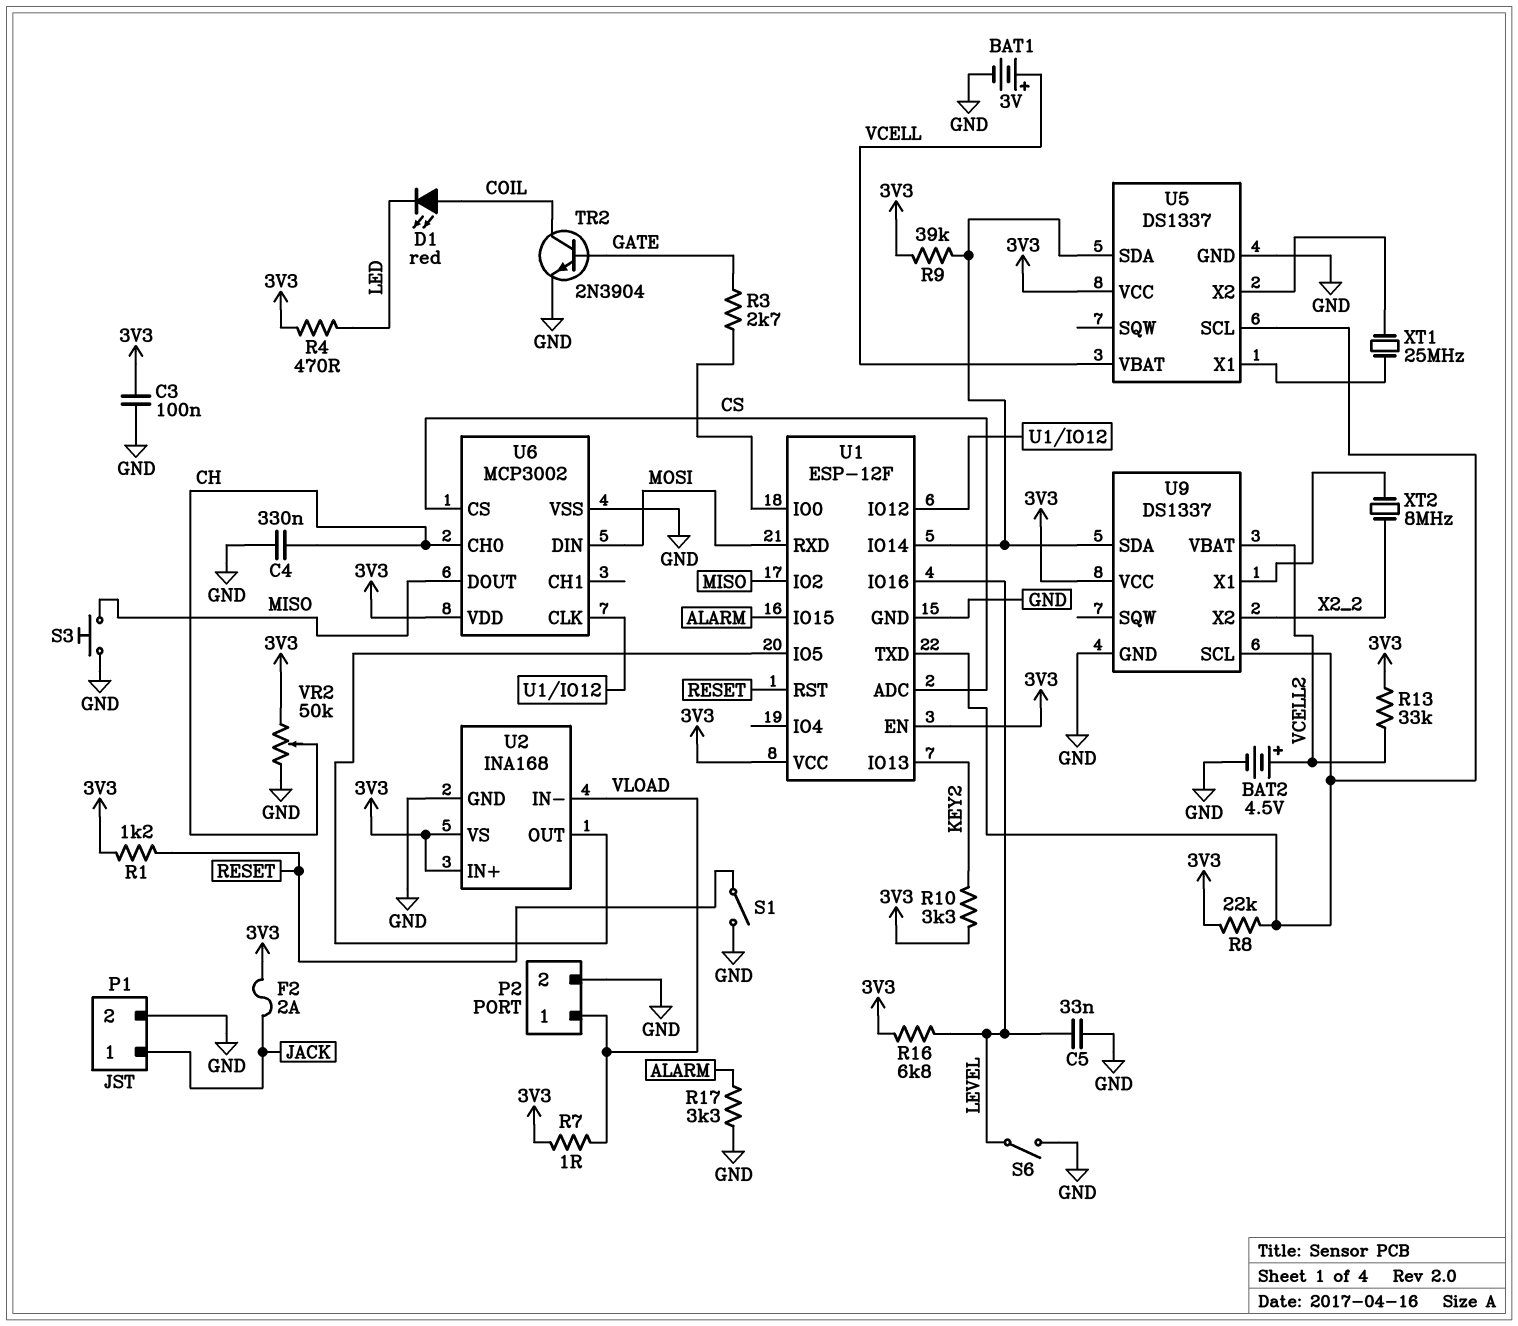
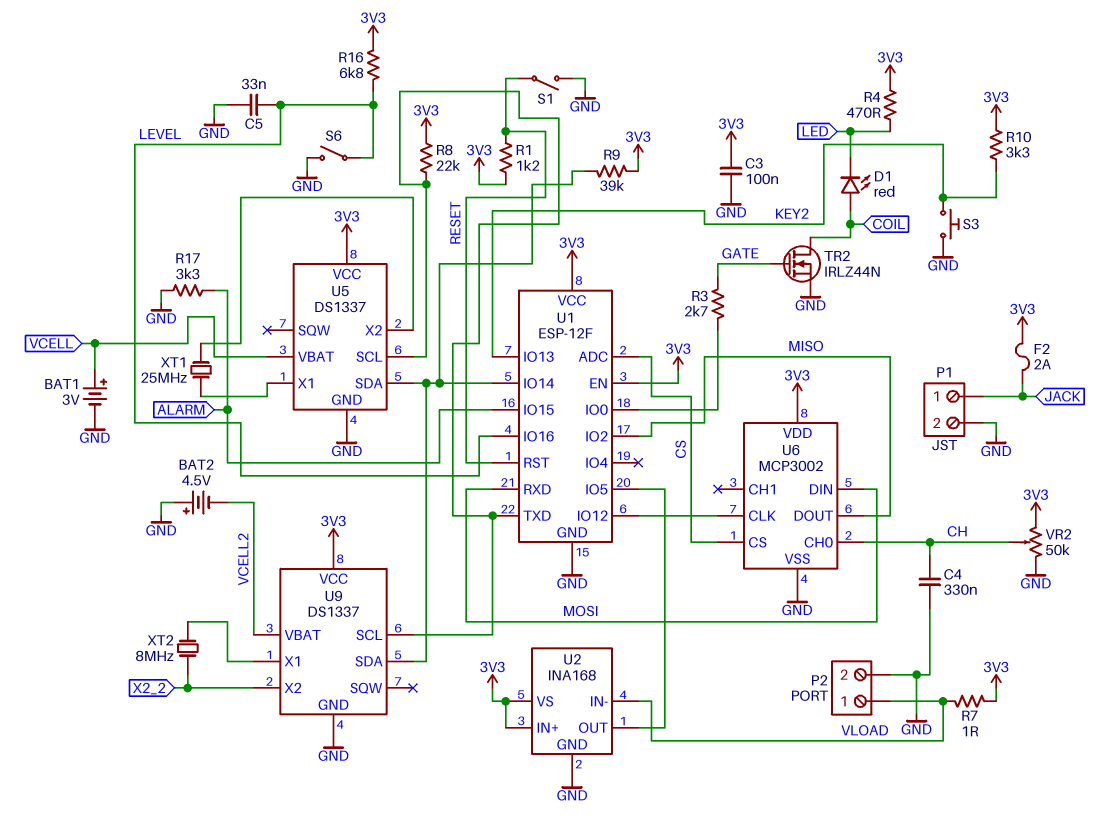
BAT2: 4.5V (plus VCELL2, minus GND) -> 4.5V (plus GND, minus VCELL2)
R13: 33k (3V3, VCELL2) -> none
S3: button (GND, MISO) -> button (GND, KEY2)
TR2: NPN 2N3904 (B GATE, C COIL, E GND) -> NMOS IRLZ44N (G GATE, D COIL, S GND)

